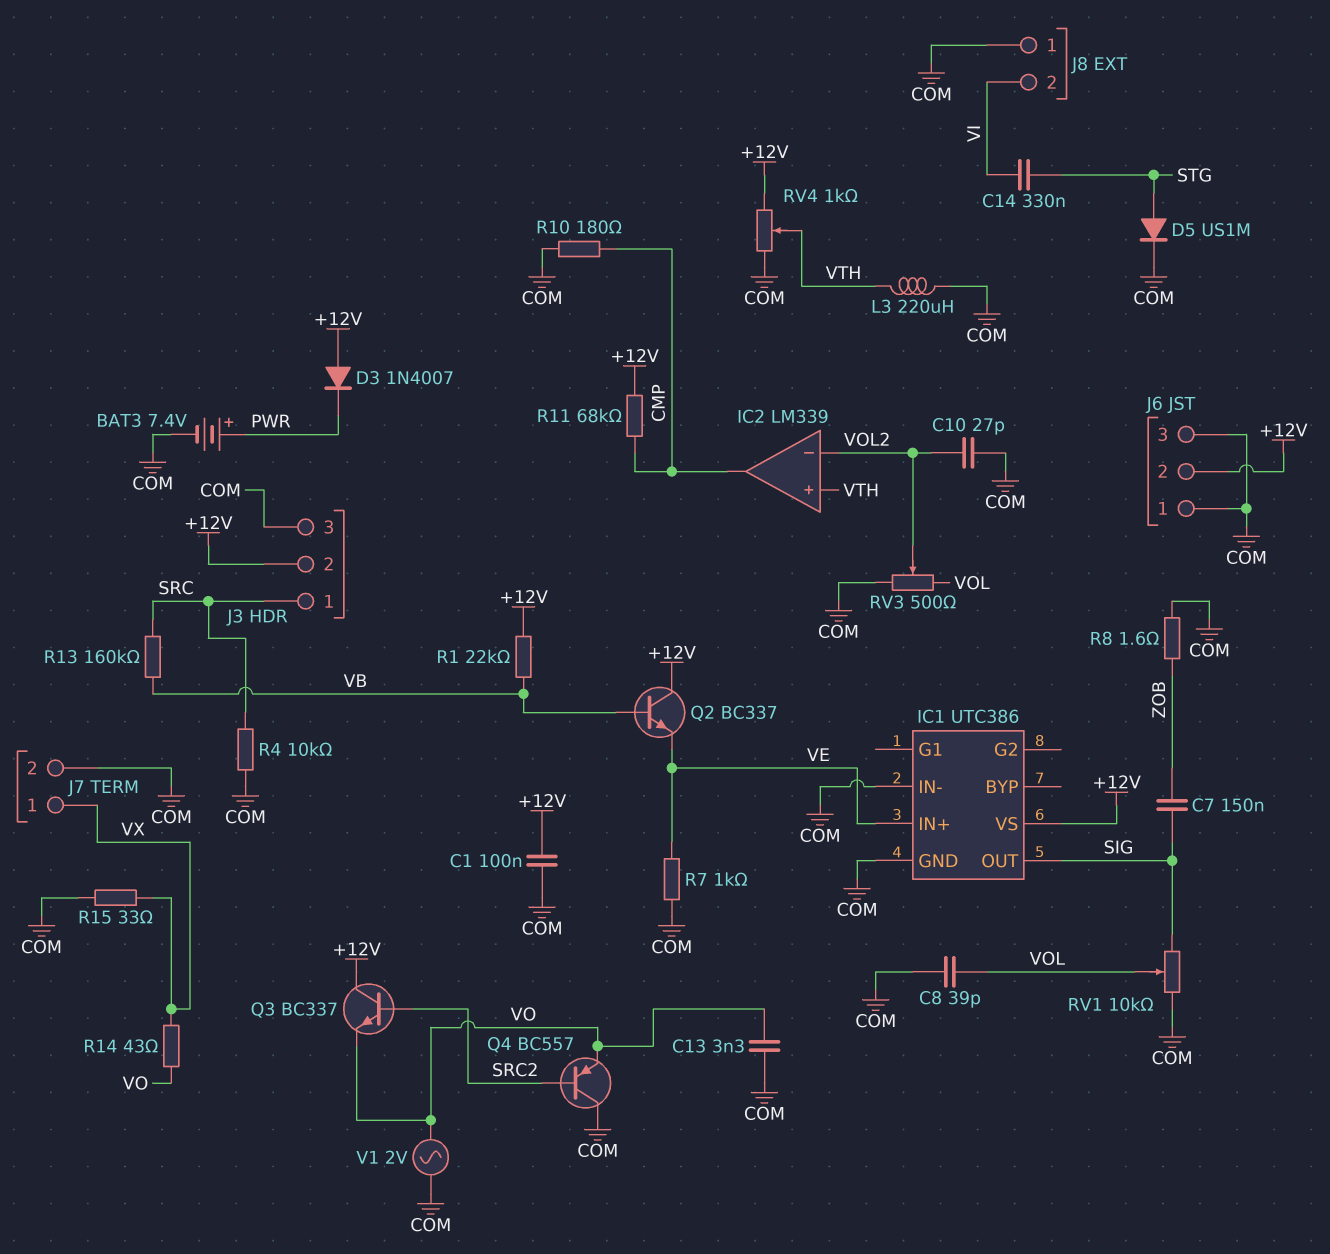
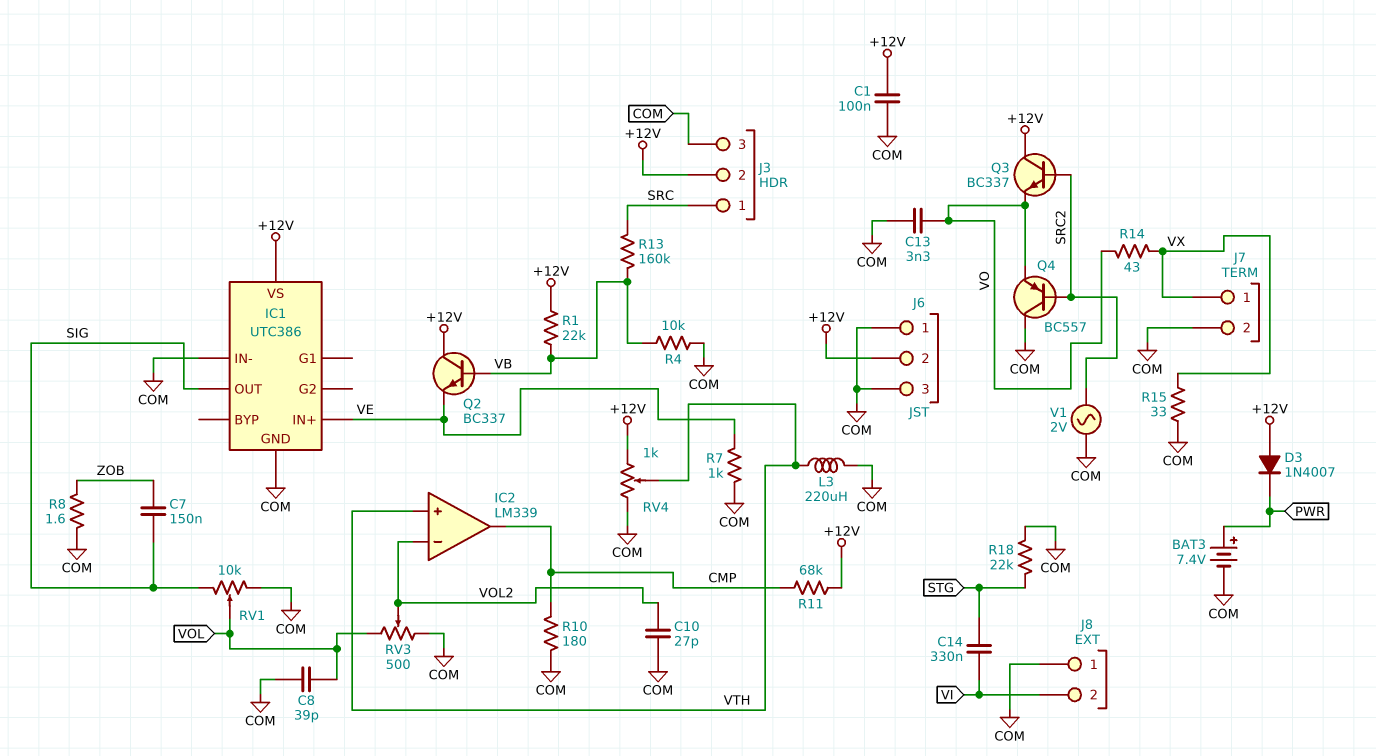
D5: diode US1M (A STG, K COM) -> none
R4: 10k (COM, SRC) -> 10k (COM, VB)
R18: none -> 22k (COM, STG)
V1: AC 2V (COM, VO) -> AC 2V (COM, SRC2)

